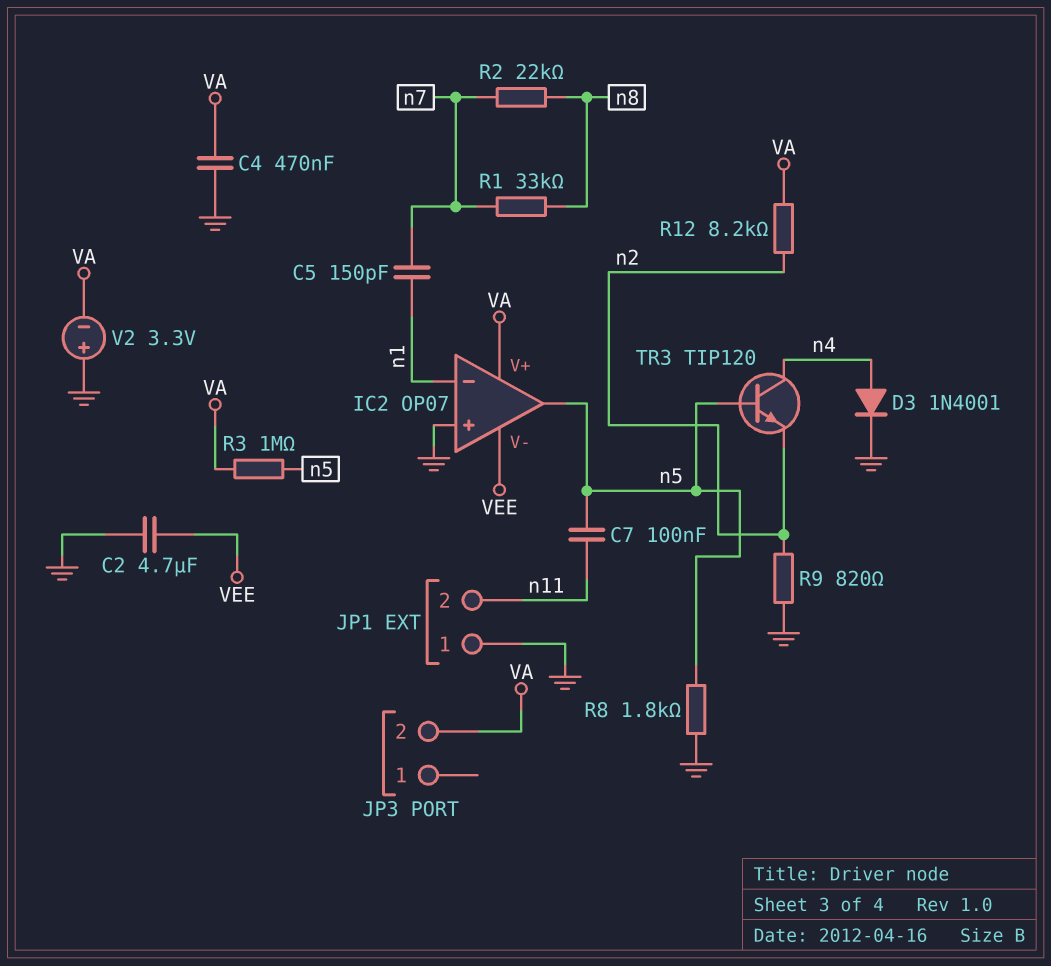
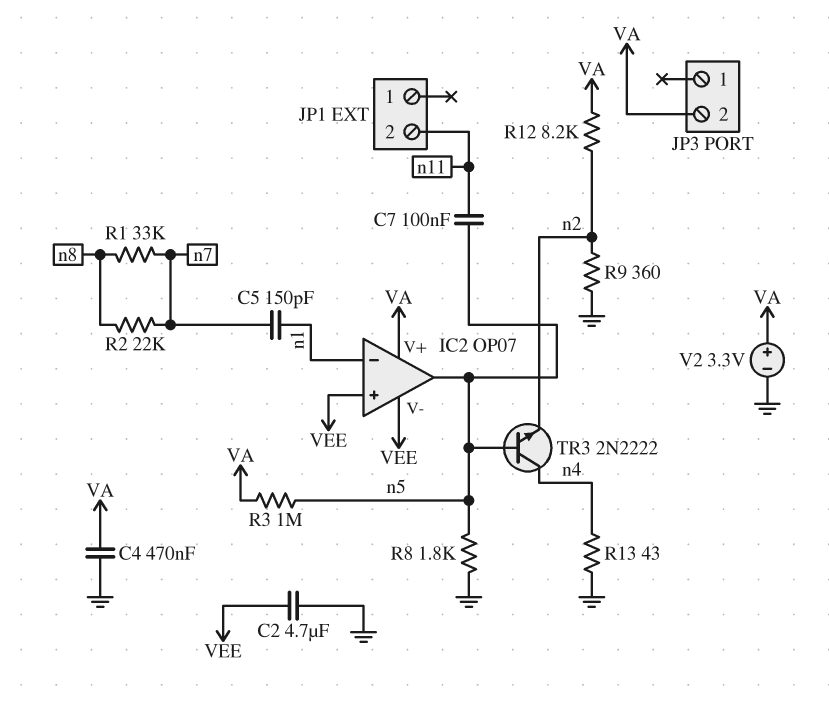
D3: diode 1N4001 (A n4, K GND) -> none
IC2 pin in+: GND -> VEE
JP1 pin 1: GND -> none
R9: 820 (GND, n2) -> 360 (GND, n2)
R13: none -> 43 (GND, n4)
TR3: NPN TIP120 (B n5, C n4, E n2) -> NPN 2N2222 (B n5, C n4, E n2)
V2: 3.3V (plus GND, minus VA) -> 3.3V (plus VA, minus GND)

